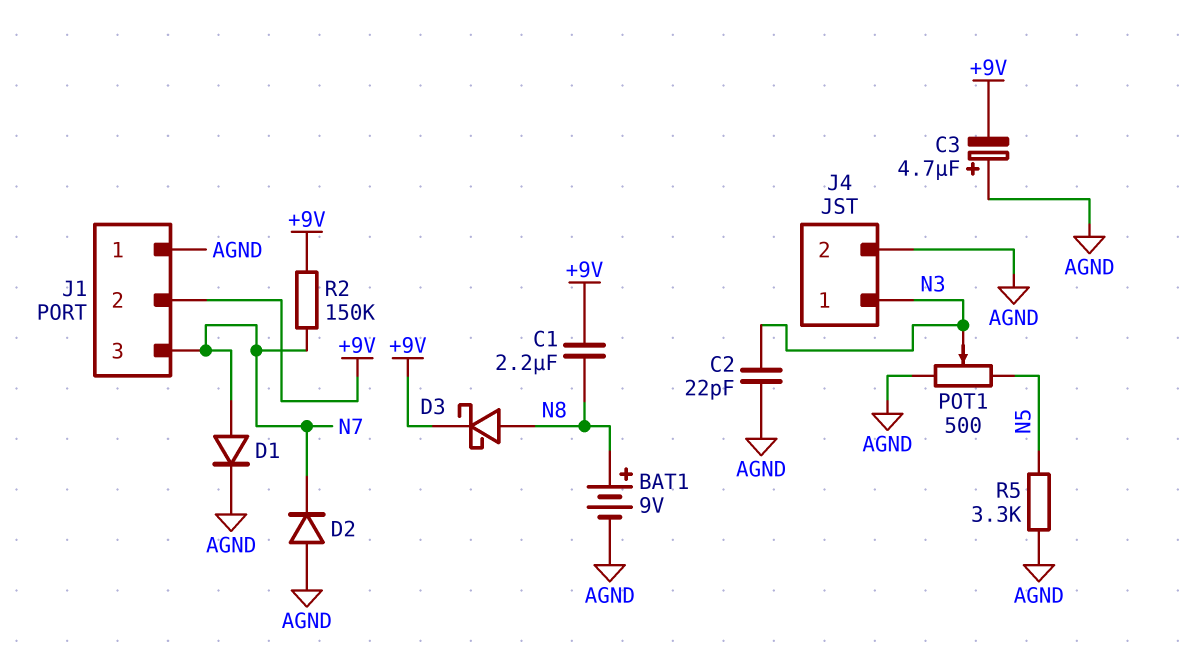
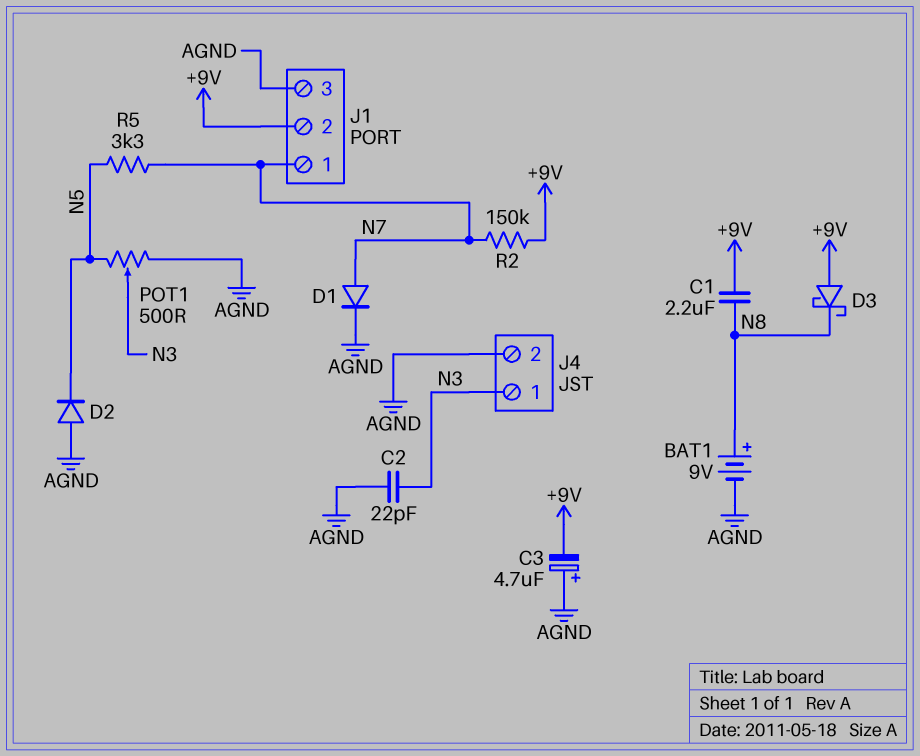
D2: diode (A AGND, K N7) -> diode (A AGND, K N5)
D3: schottky (A N8, K +9V) -> schottky (A +9V, K N8)
J1 pin 1: AGND -> N7
J1 pin 3: N7 -> AGND
R5: 3.3k (AGND, N5) -> 3.3k (N5, N7)

